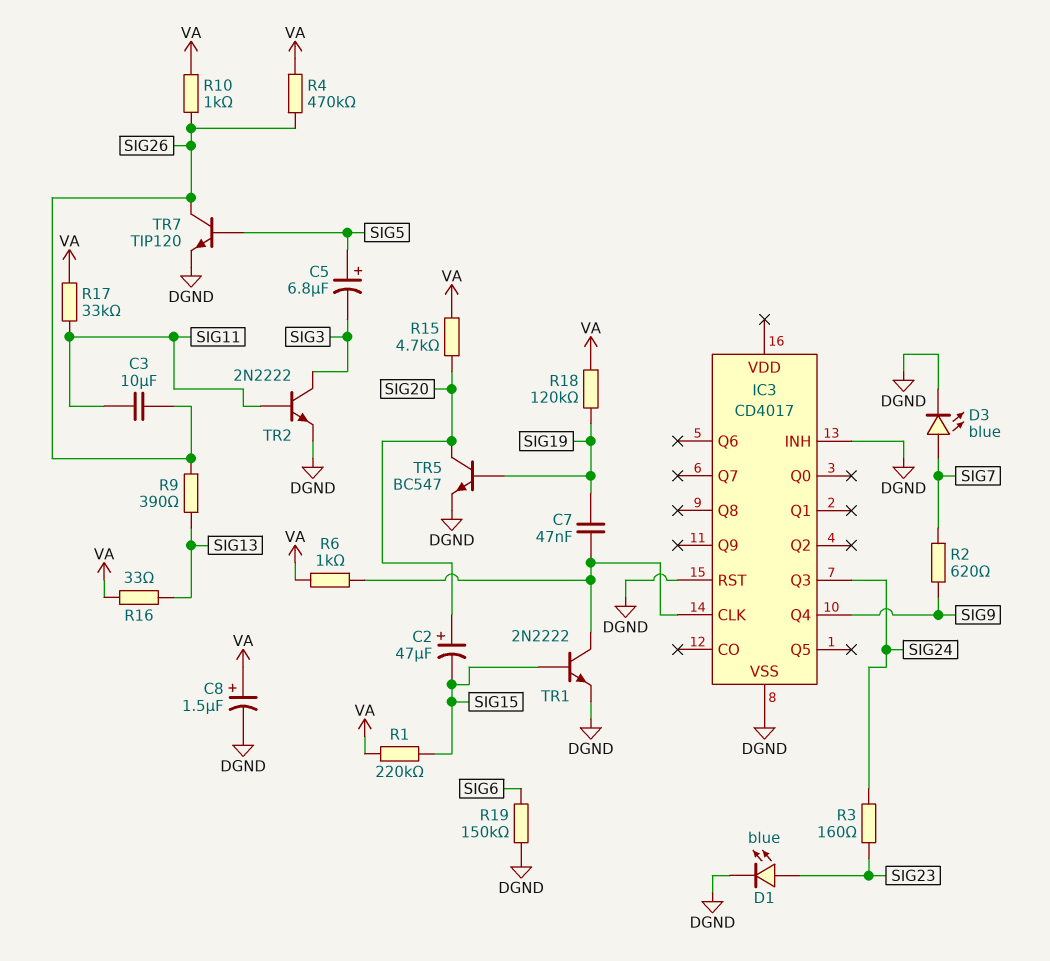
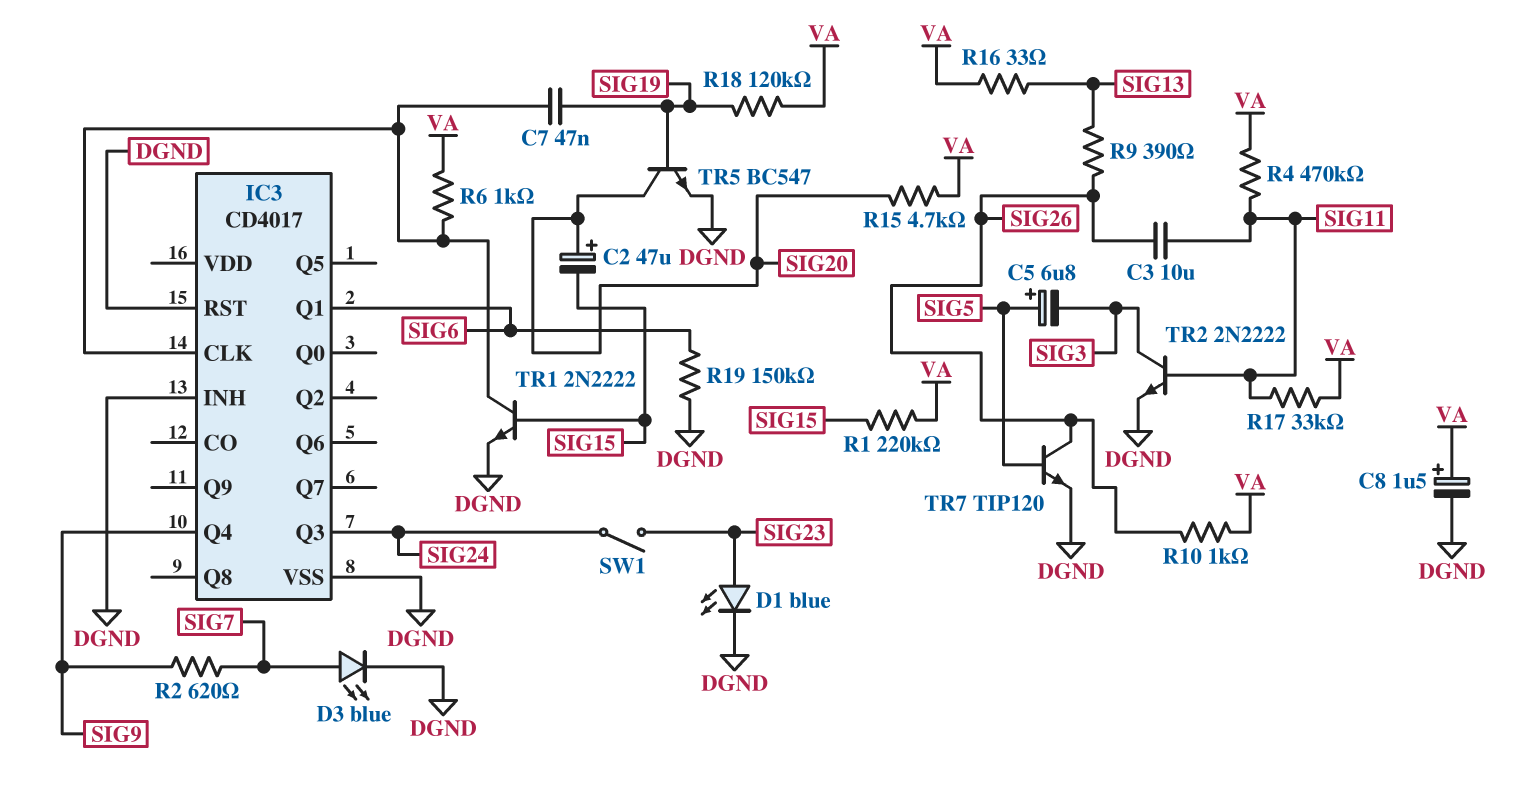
IC3 pin Q1: none -> SIG6
R3: 160 (SIG23, SIG24) -> none
R4: 470k (SIG26, VA) -> 470k (SIG11, VA)
SW1: none -> switch (SIG23, SIG24)

